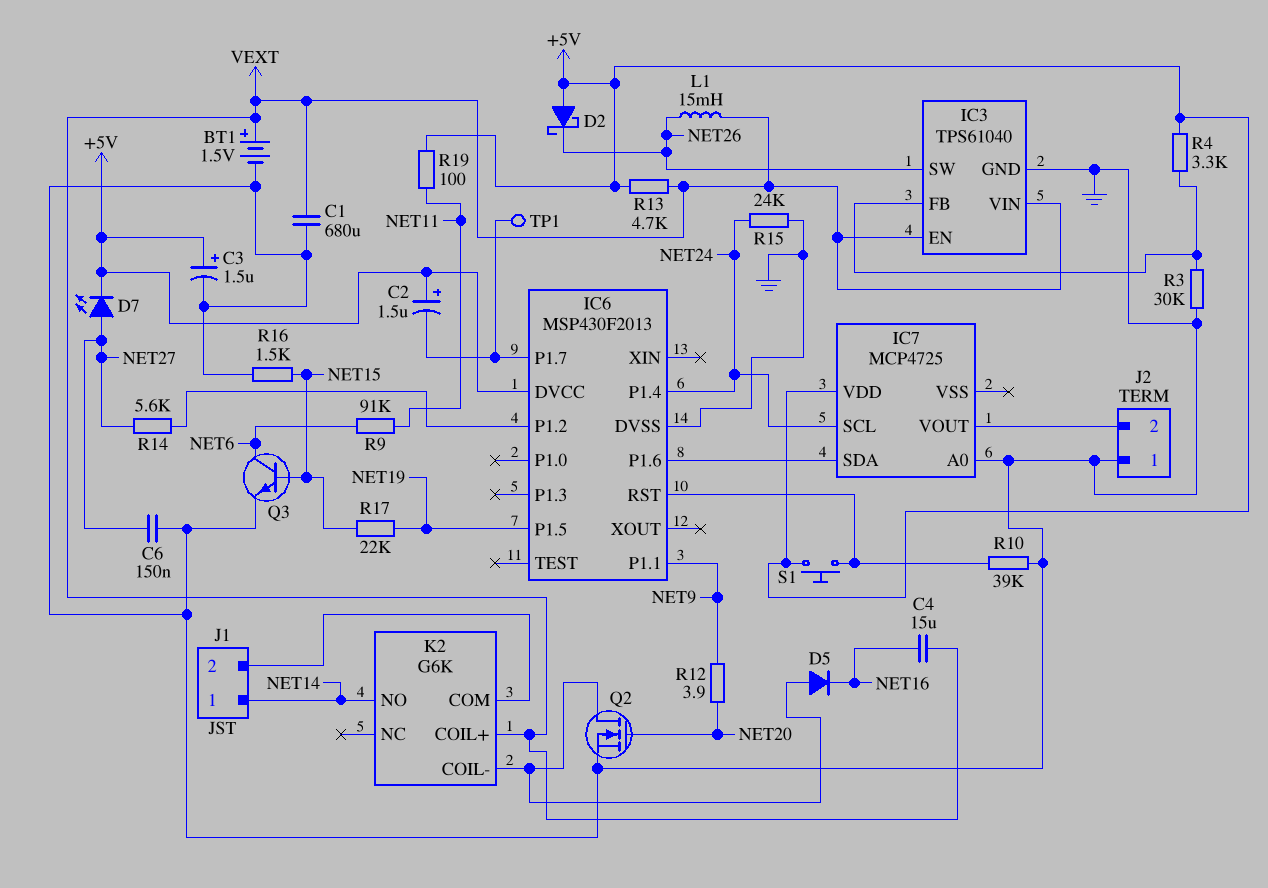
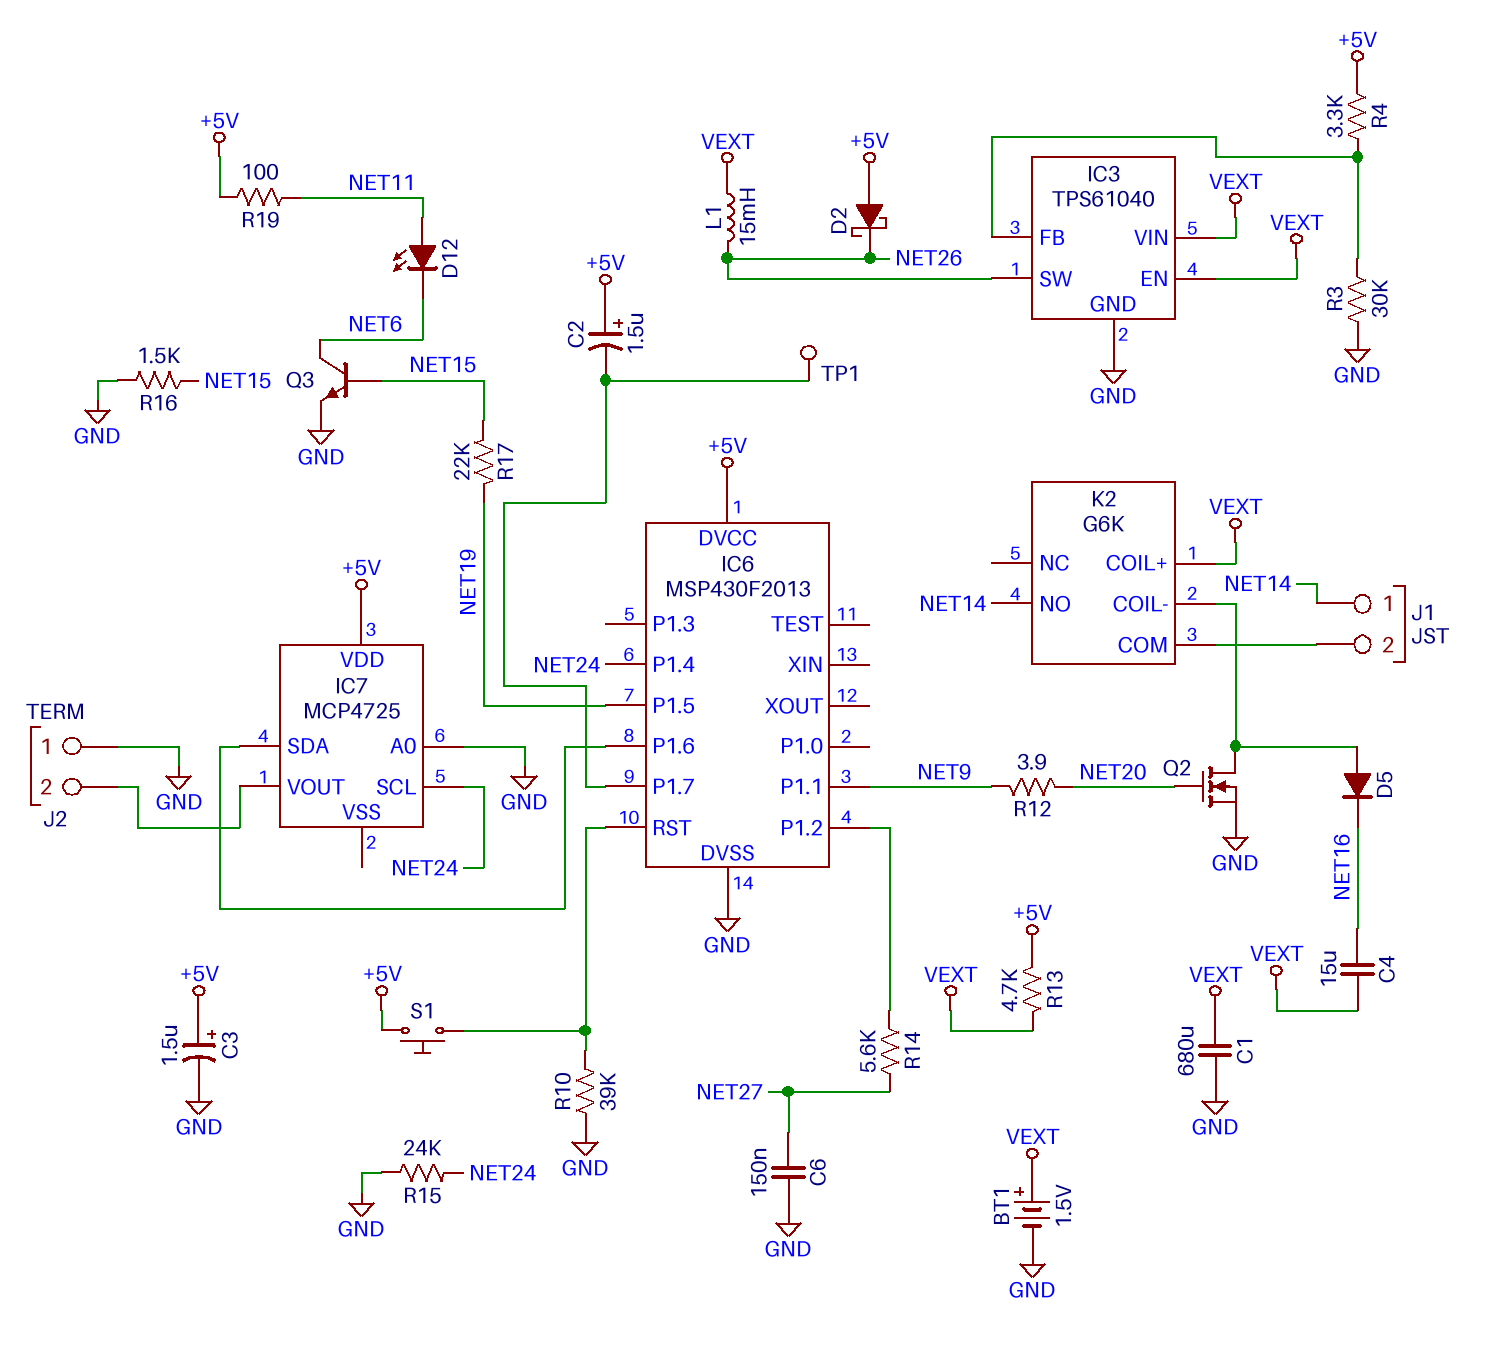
D7: LED (A NET27, K +5V) -> none
D12: none -> LED (A NET11, K NET6)
R9: 91k (NET6, NET11) -> none

